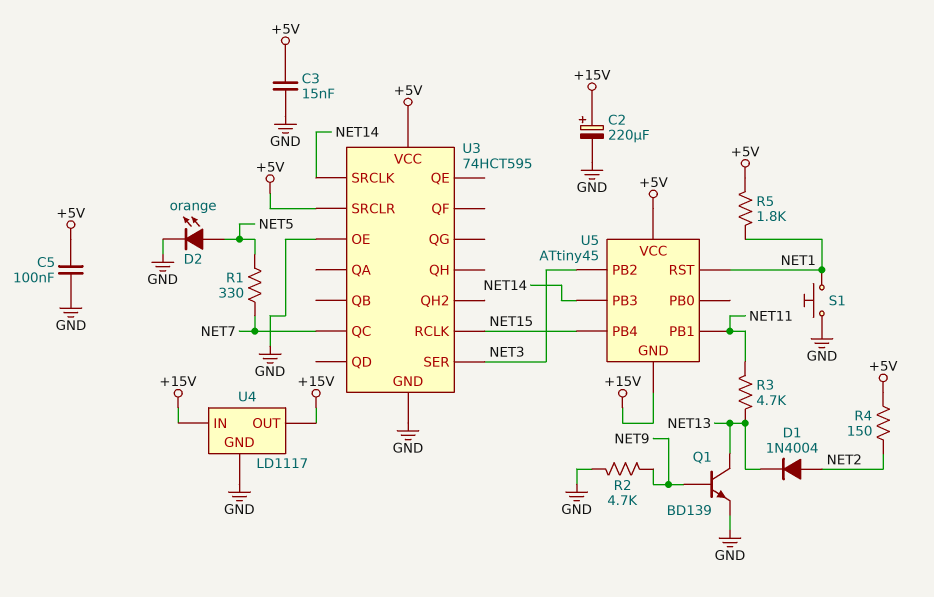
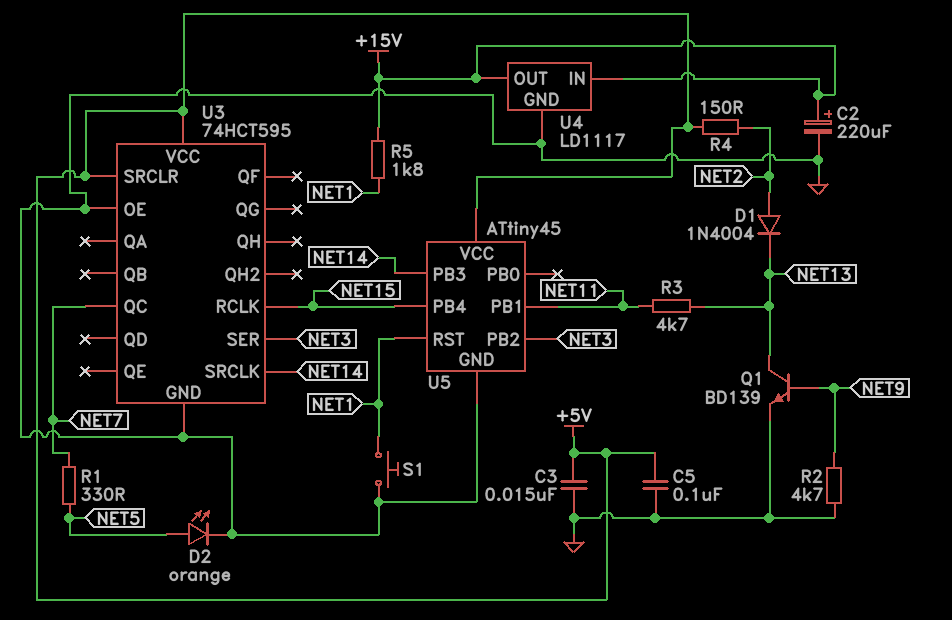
R5: 1.8k (+5V, NET1) -> 1.8k (+15V, NET1)
U5 pin GND: +15V -> GND

